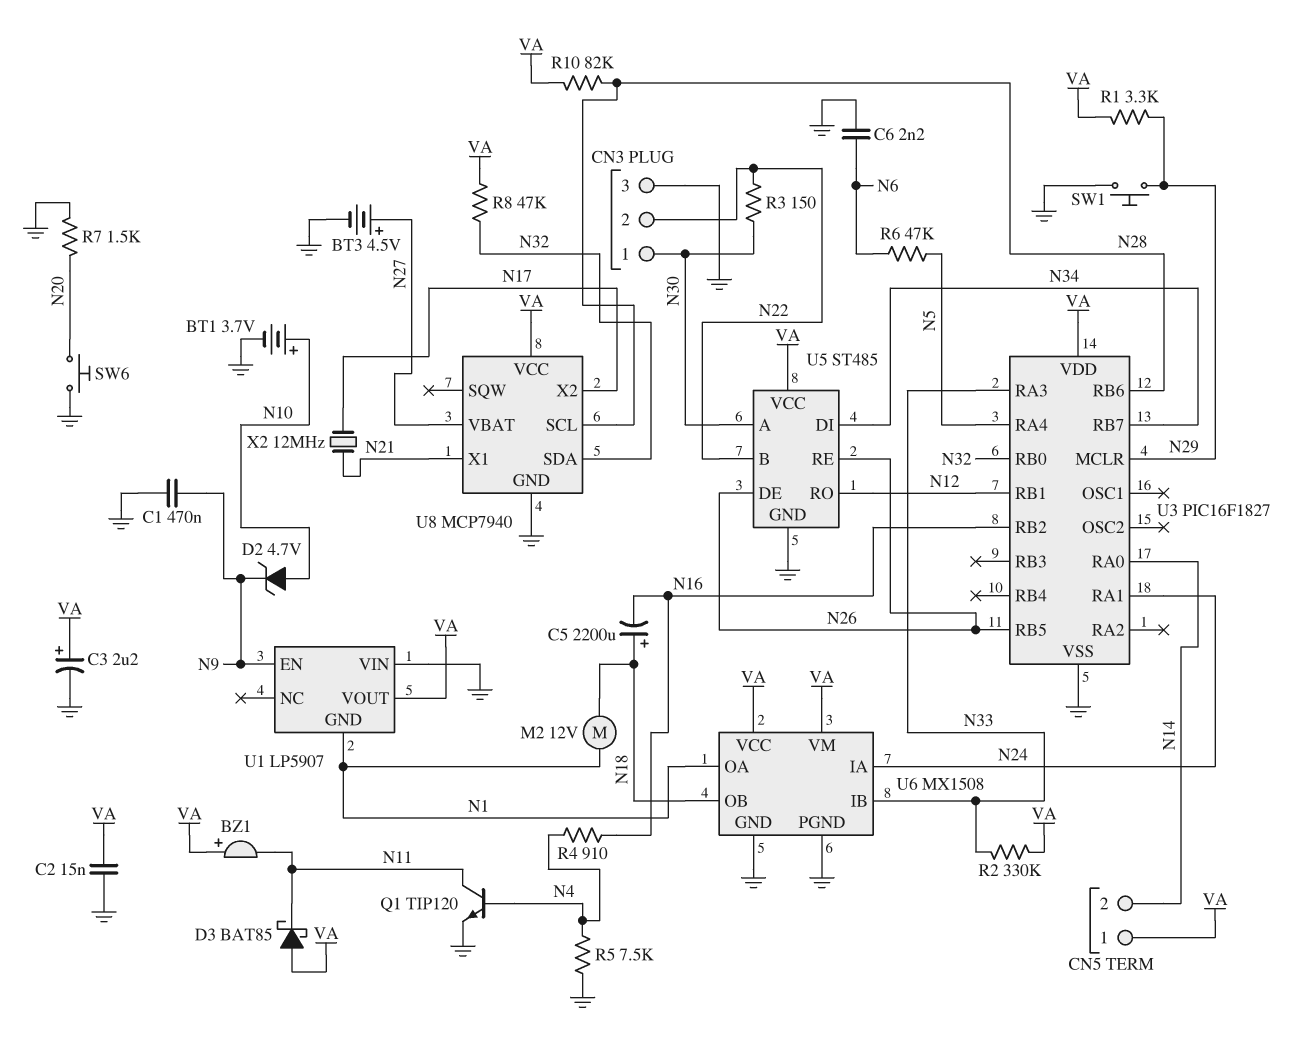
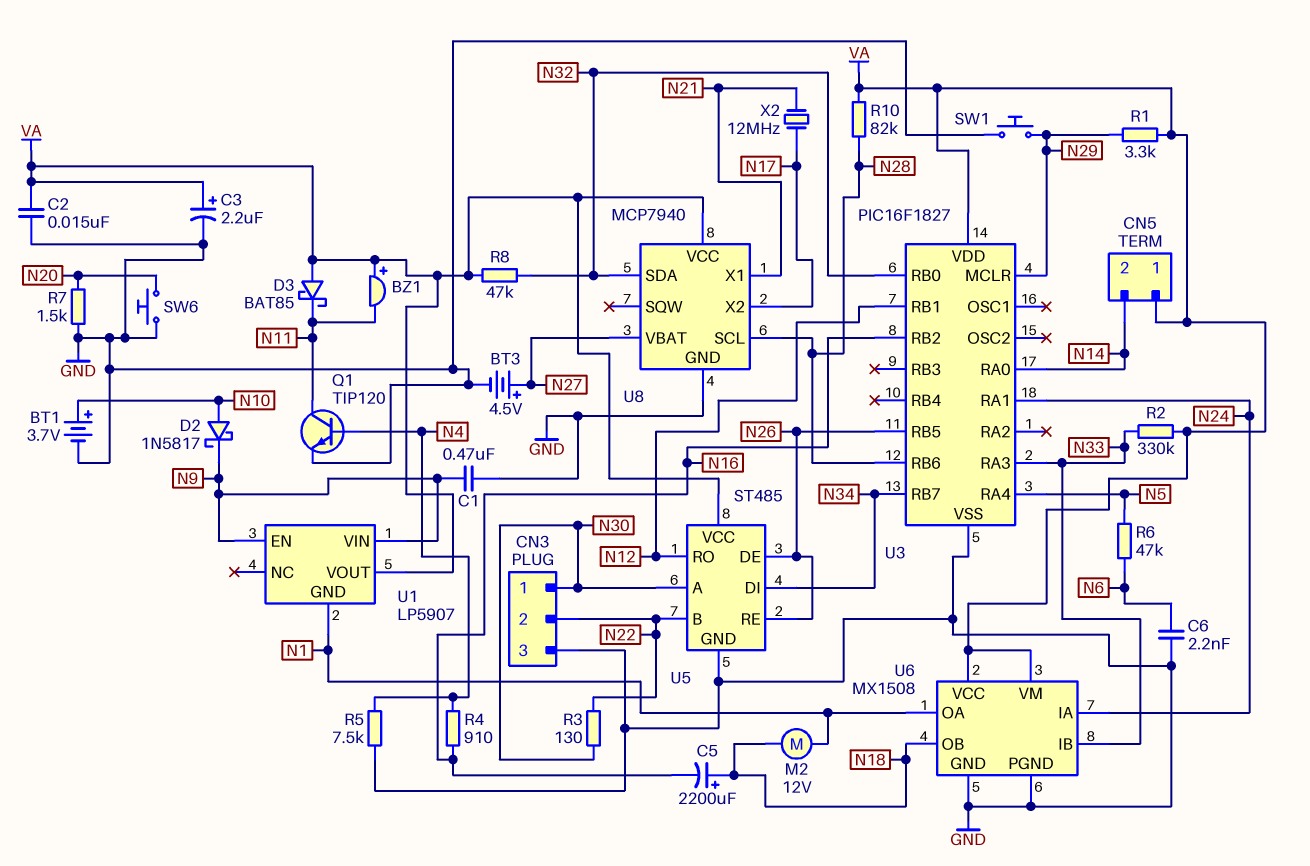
D2: zener 4.7V (A N10, K N9) -> schottky 1N5817 (A N10, K N9)
R3: 150 (N22, N30) -> 130 (N22, N30)
U1 pin VIN: GND -> N9

